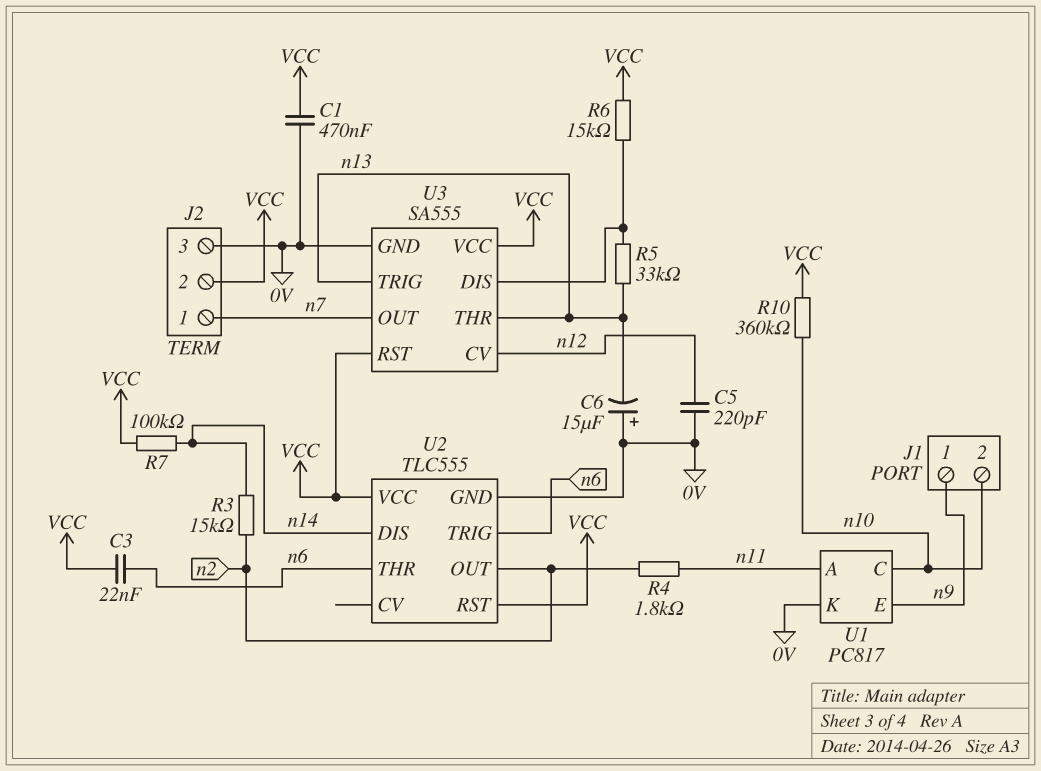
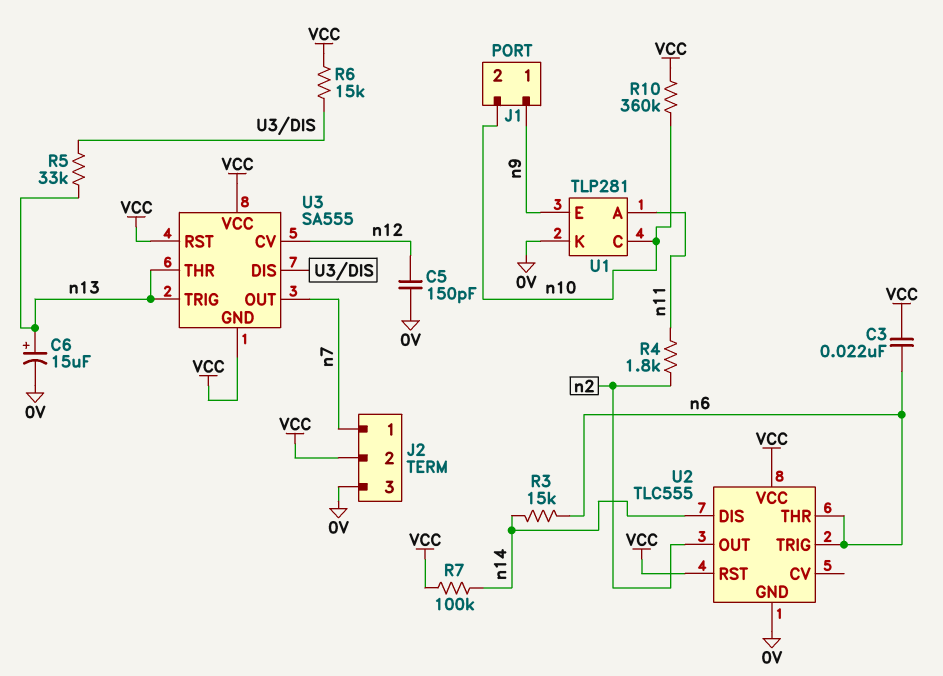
C1: 470nF (0V, VCC) -> none
C5: 220pF (0V, n12) -> 150pF (0V, n12)
C6: 15uF (plus 0V, minus n13) -> 15uF (plus n13, minus 0V)
R3: 15k (n2, n14) -> 15k (n6, n14)
U1: PC817 -> TLP281
U3 pin GND: 0V -> VCC

